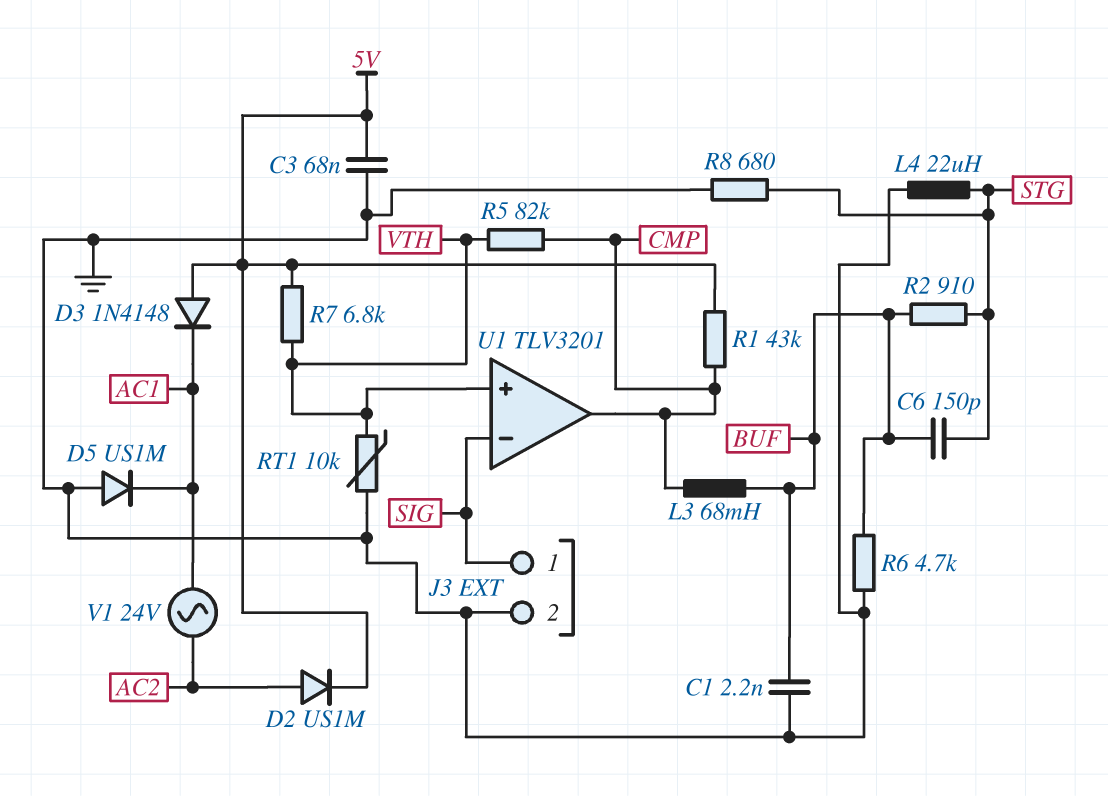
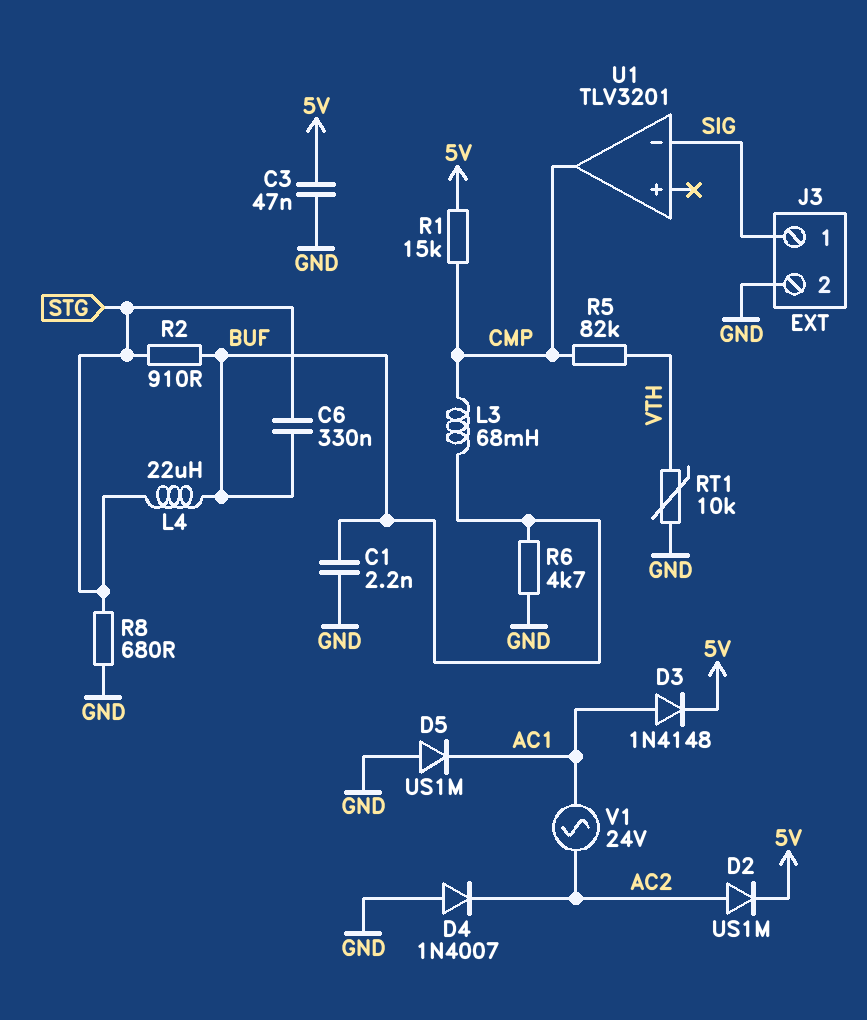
C3: 68nF (5V, GND) -> 47nF (5V, GND)
C6: 150pF (BUF, STG) -> 330nF (BUF, STG)
D3: diode 1N4148 (A 5V, K AC1) -> diode 1N4148 (A AC1, K 5V)
D4: none -> diode 1N4007 (A GND, K AC2)
L4: 22uH (GND, STG) -> 22uH (BUF, STG)
R1: 43k (5V, CMP) -> 15k (5V, CMP)
R7: 6.8k (5V, VTH) -> none
U1 pin in+: VTH -> none

